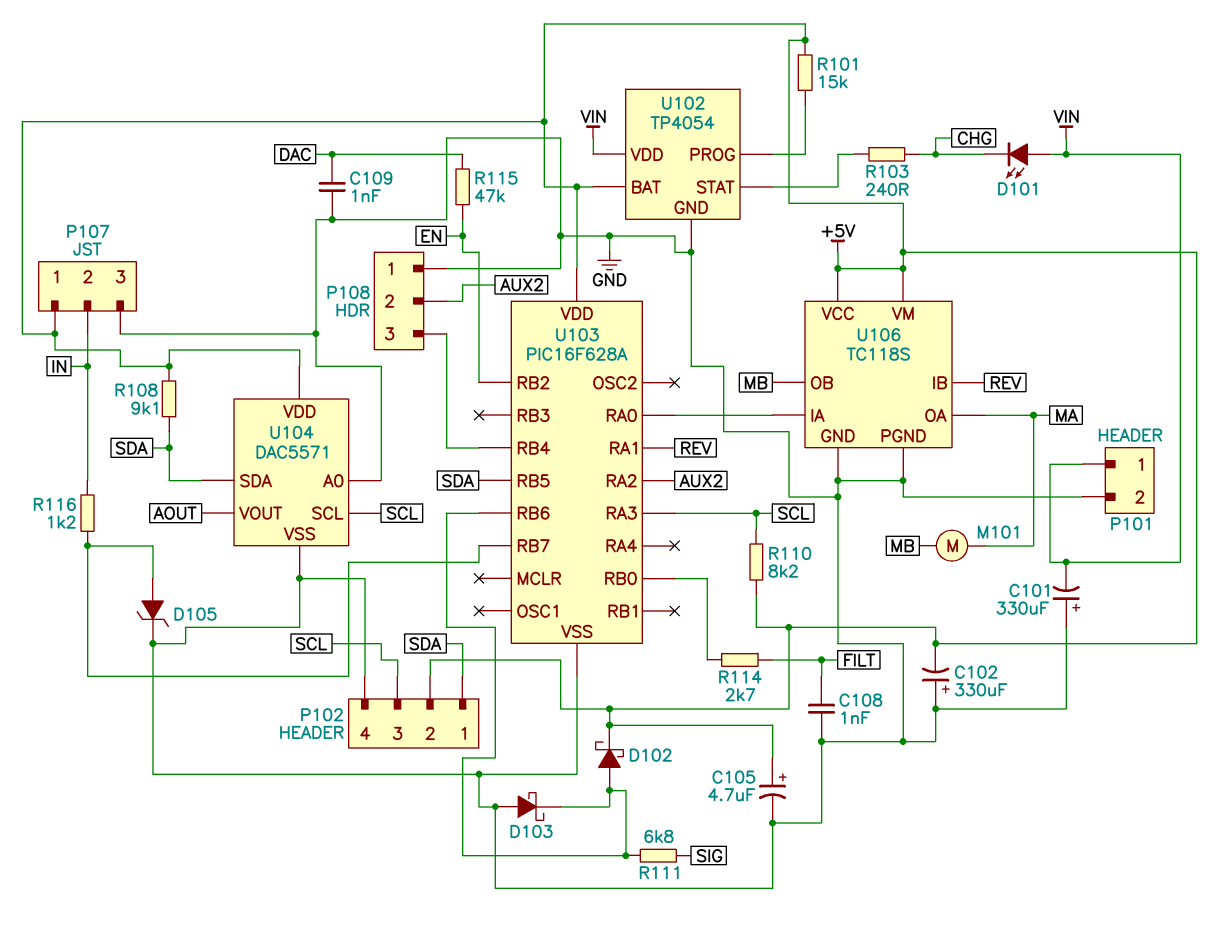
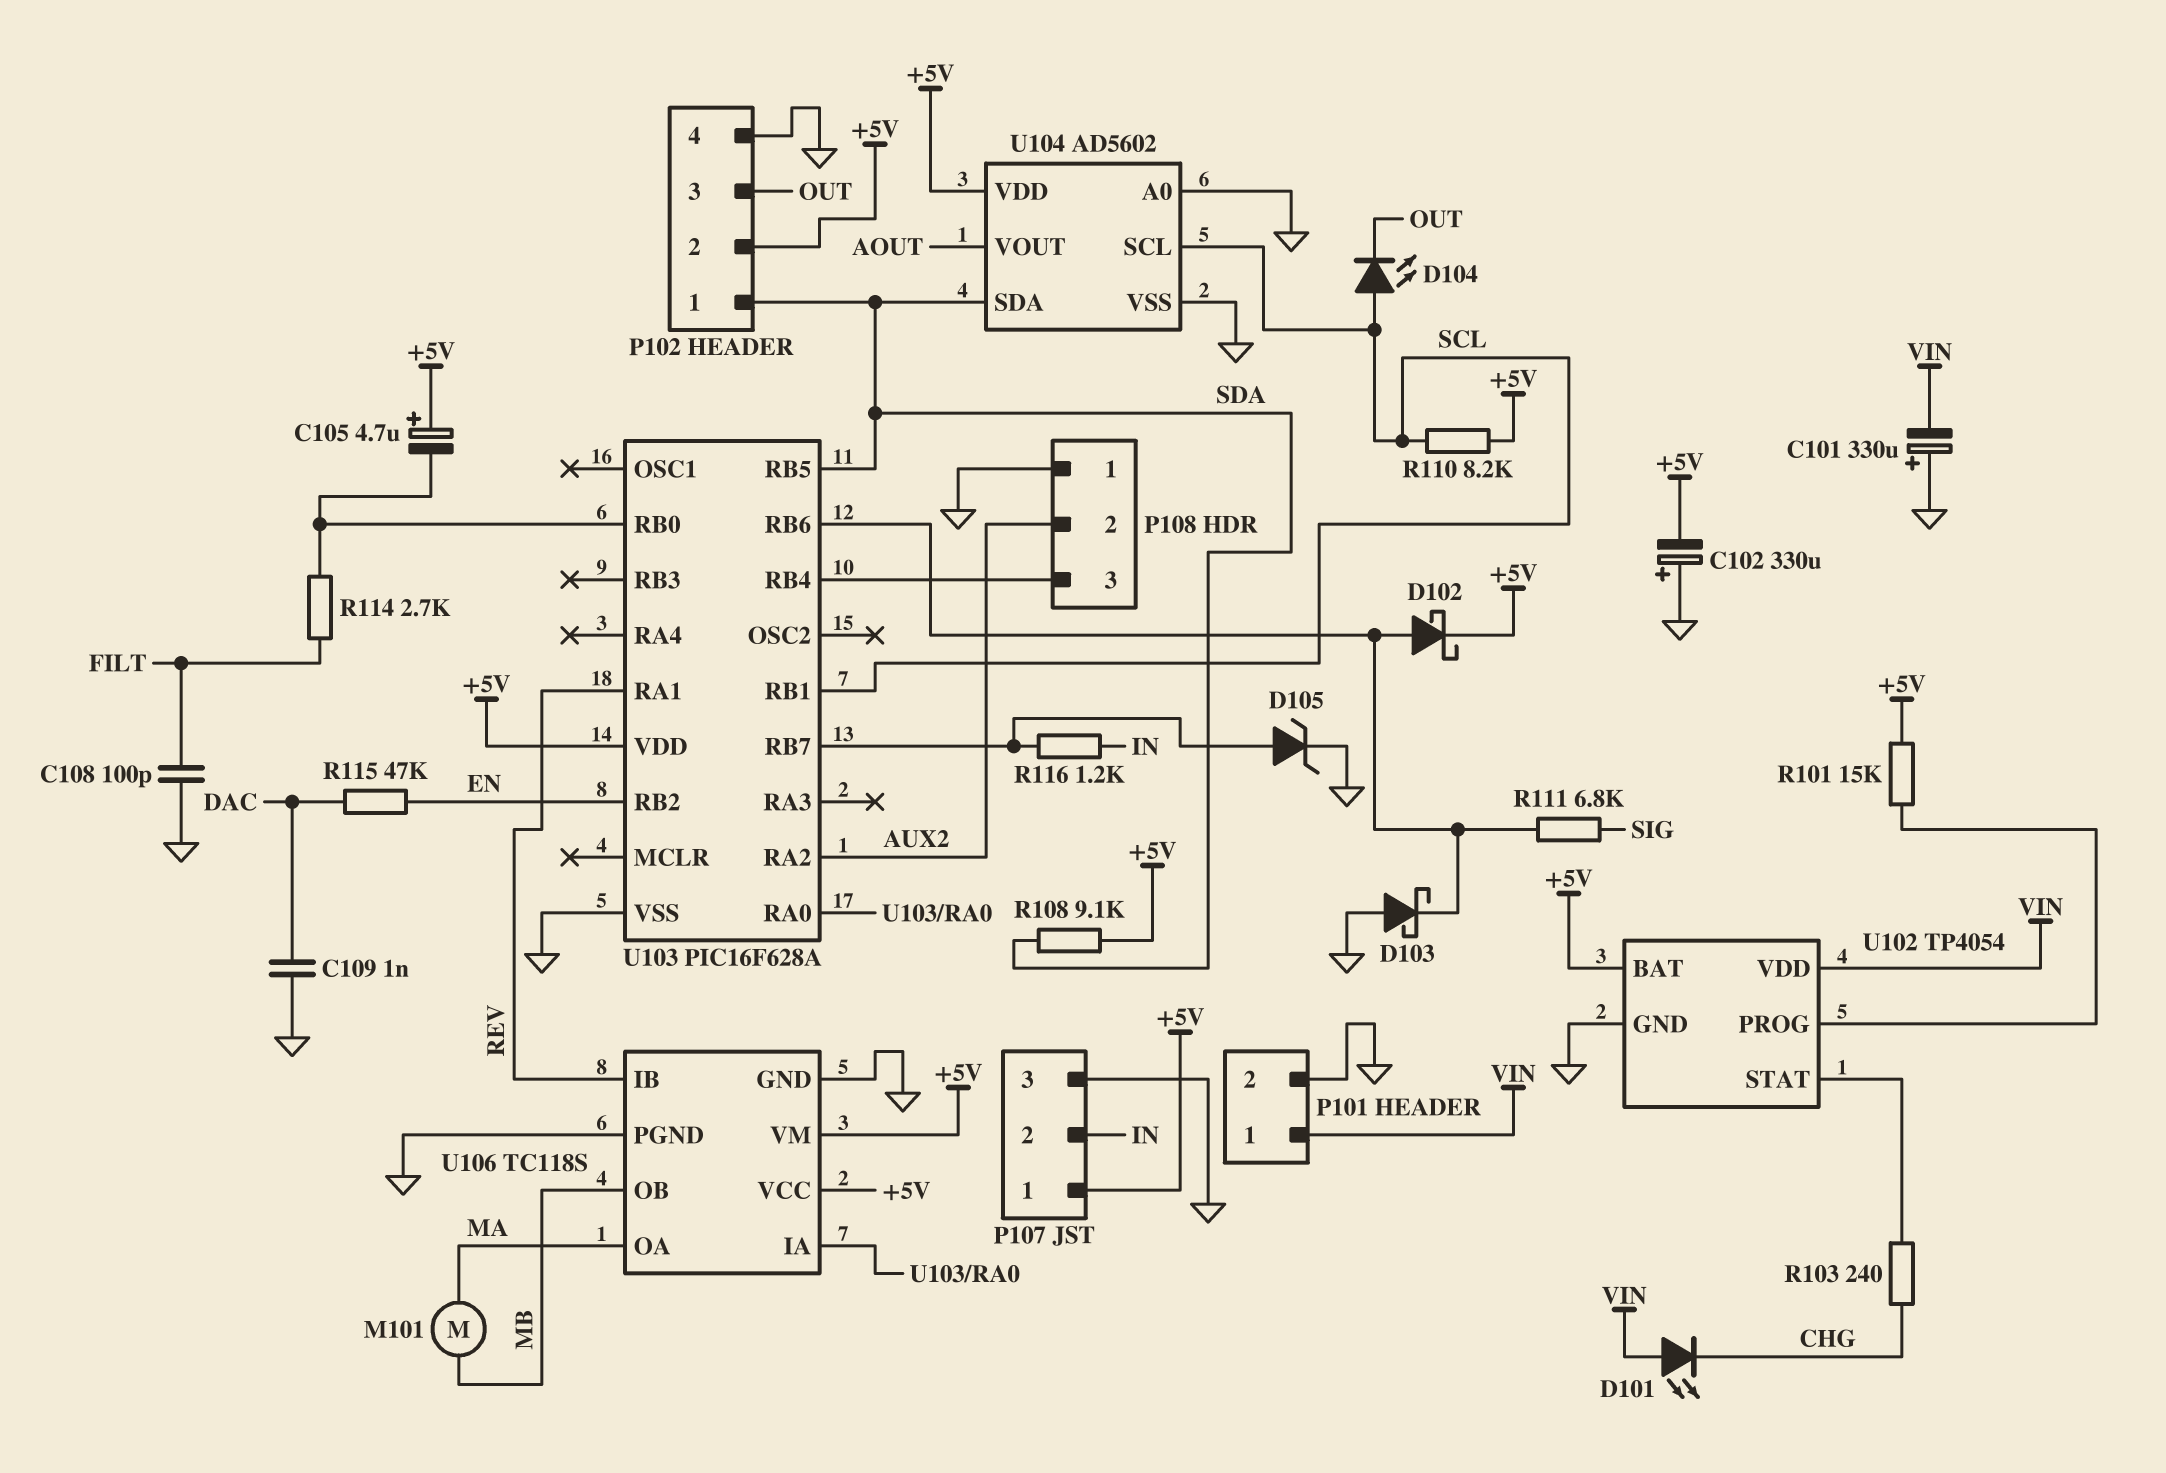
C105: 4.7uF (plus +5V, minus GND) -> 4.7uF (plus +5V, minus U103/RB0)
C108: 1nF (FILT, GND) -> 100pF (FILT, GND)
D104: none -> LED (A SCL, K OUT)
P102 pin 3: SCL -> OUT
U103 pin RA3: SCL -> none
U103 pin RB1: none -> SCL
U104: DAC5571 -> AD5602

